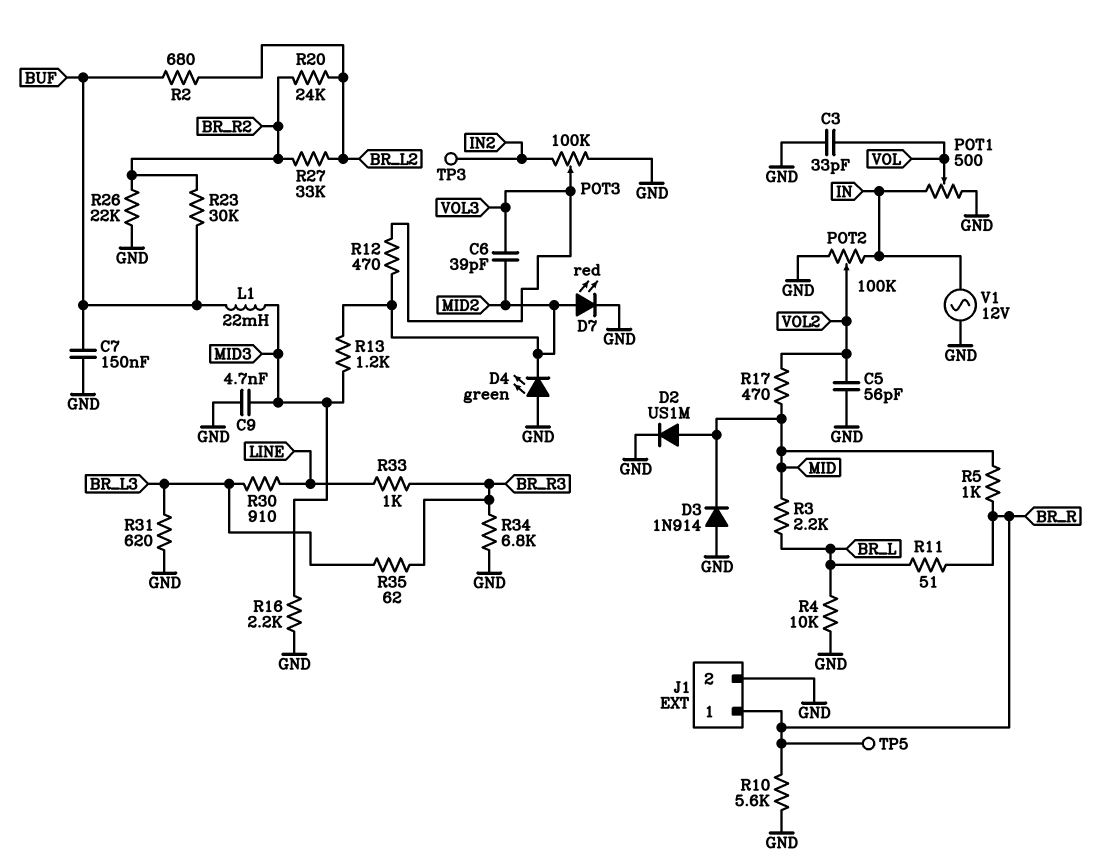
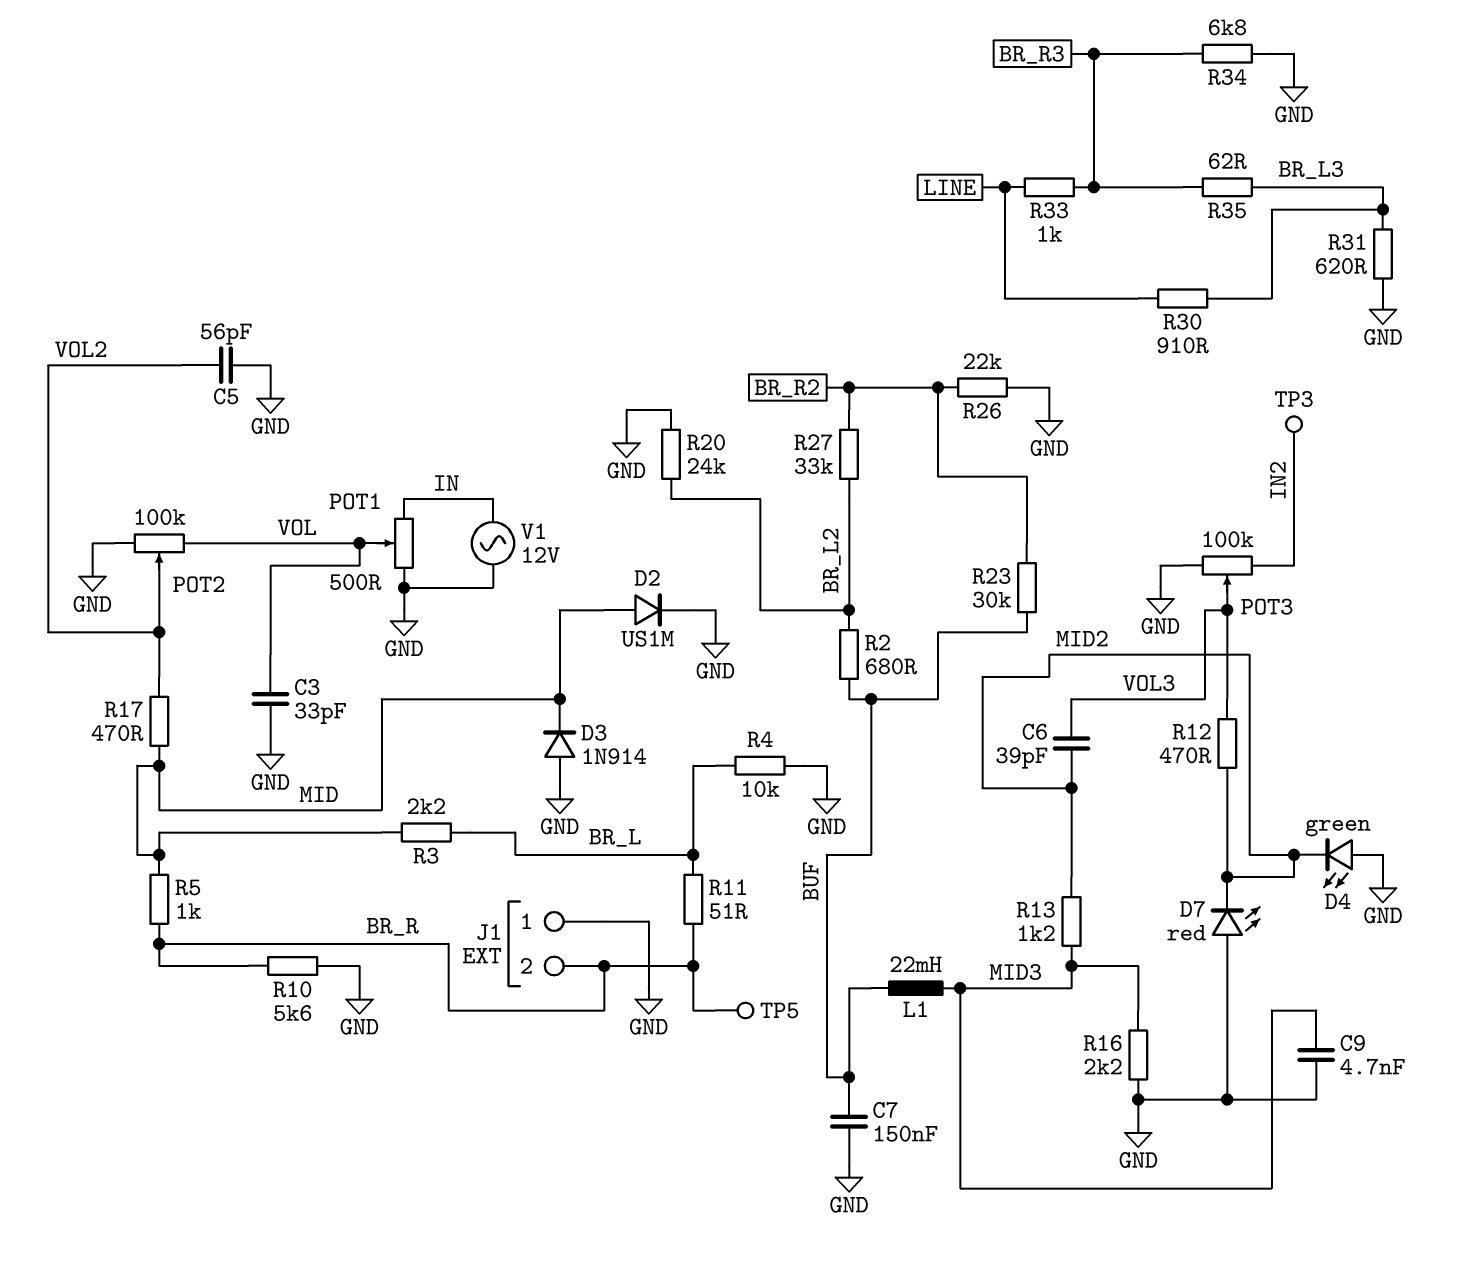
D7: LED red (A MID2, K GND) -> LED red (A GND, K MID2)
J1 pin 1: BR_R -> GND
J1 pin 2: GND -> BR_R
POT2: 100k (GND, IN, wiper VOL2) -> 100k (GND, VOL, wiper VOL2)
R20: 24k (BR_L2, BR_R2) -> 24k (BR_L2, GND)

